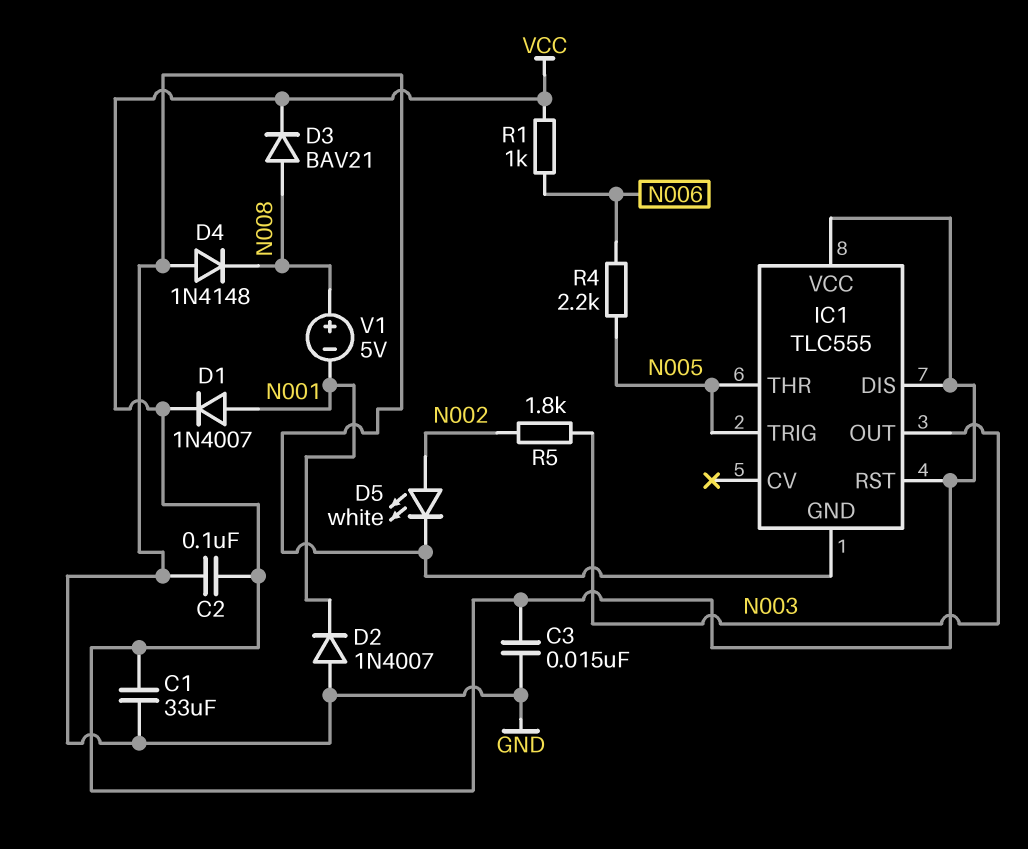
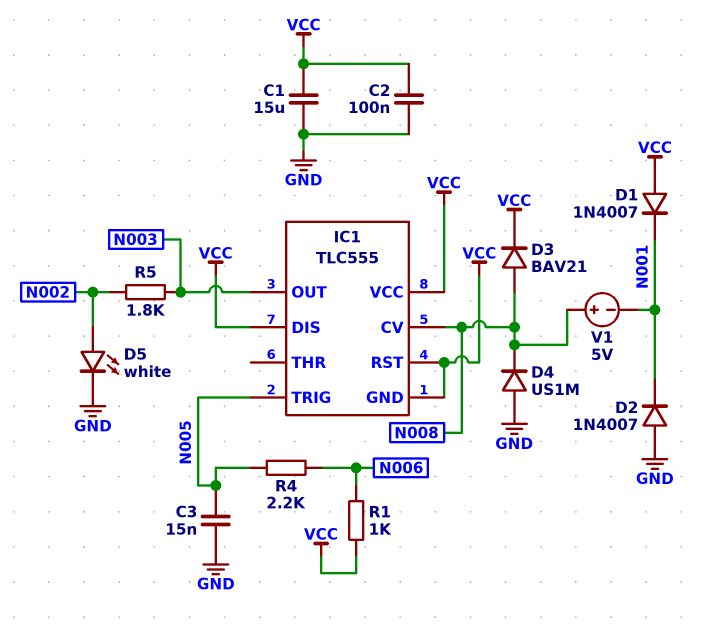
C1: 33uF (GND, VCC) -> 15uF (GND, VCC)
C3: 15nF (GND, VCC) -> 15nF (GND, N005)
D1: diode 1N4007 (A N001, K VCC) -> diode 1N4007 (A VCC, K N001)
D4: diode 1N4148 (A GND, K N008) -> diode US1M (A GND, K N008)
IC1 pin CV: none -> N008
IC1 pin GND: GND -> VCC
IC1 pin THR: N005 -> none

